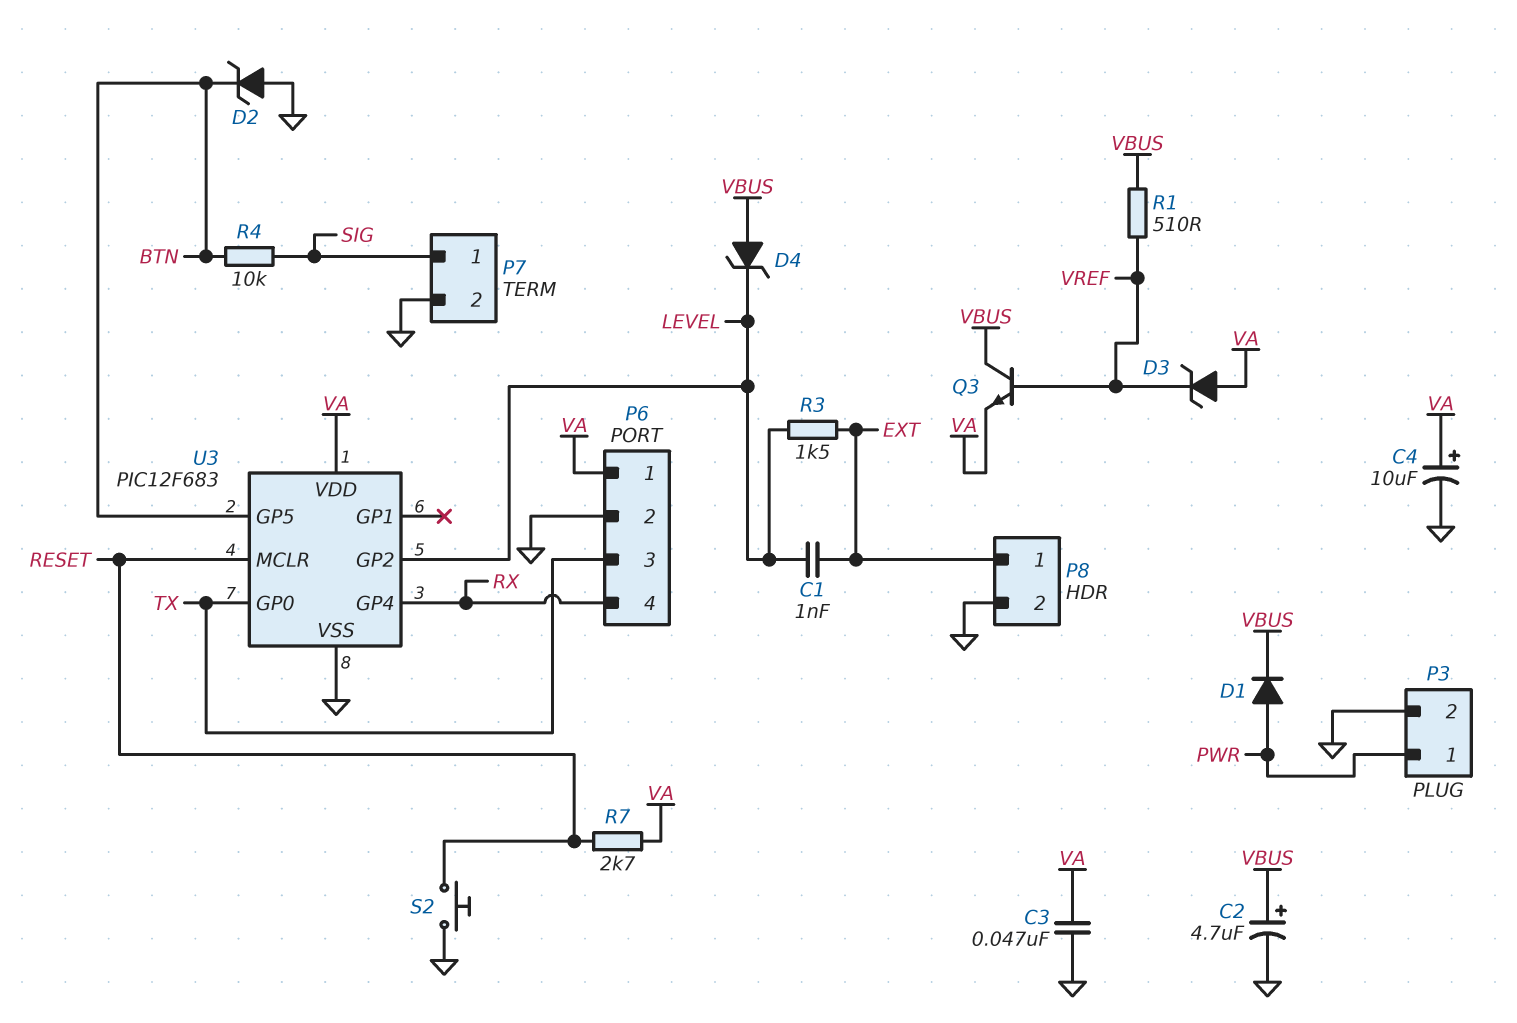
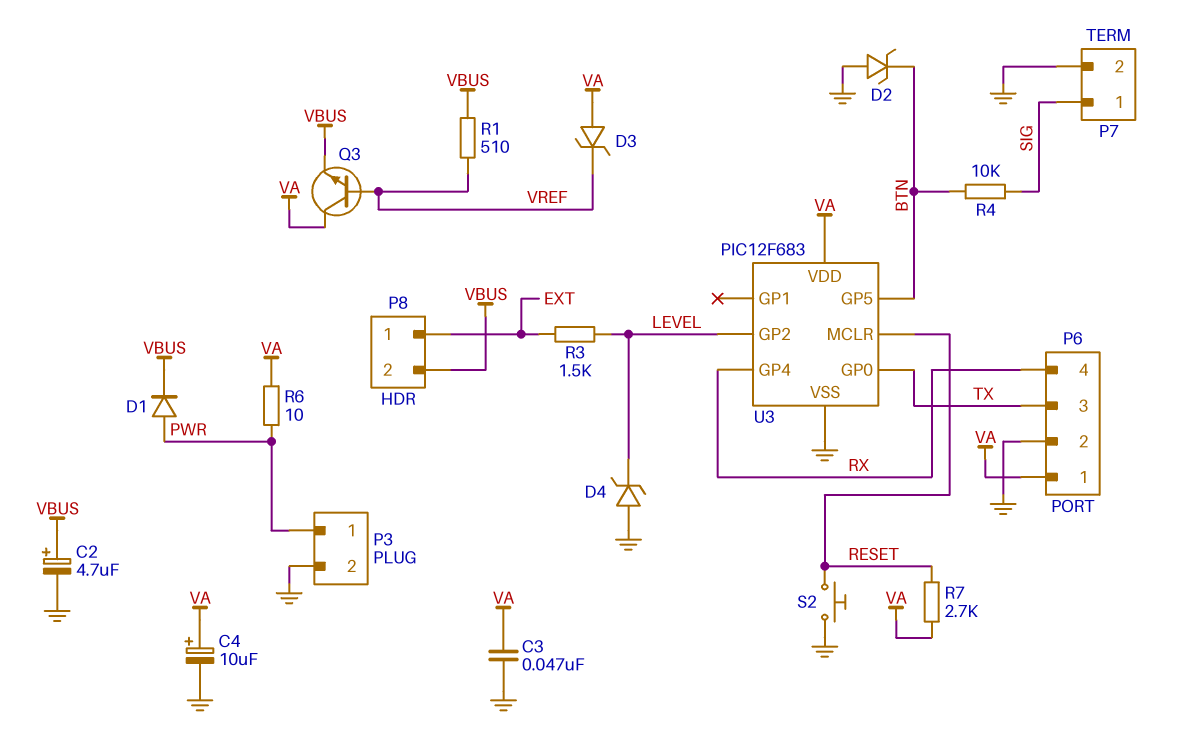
C1: 1nF (EXT, LEVEL) -> none
D4: zener (A VBUS, K LEVEL) -> zener (A GND, K LEVEL)
P8 pin 2: GND -> VBUS
Q3: NPN (B VREF, C VBUS, E VA) -> NPN (B VREF, C VA, E VBUS)
R6: none -> 10 (PWR, VA)

